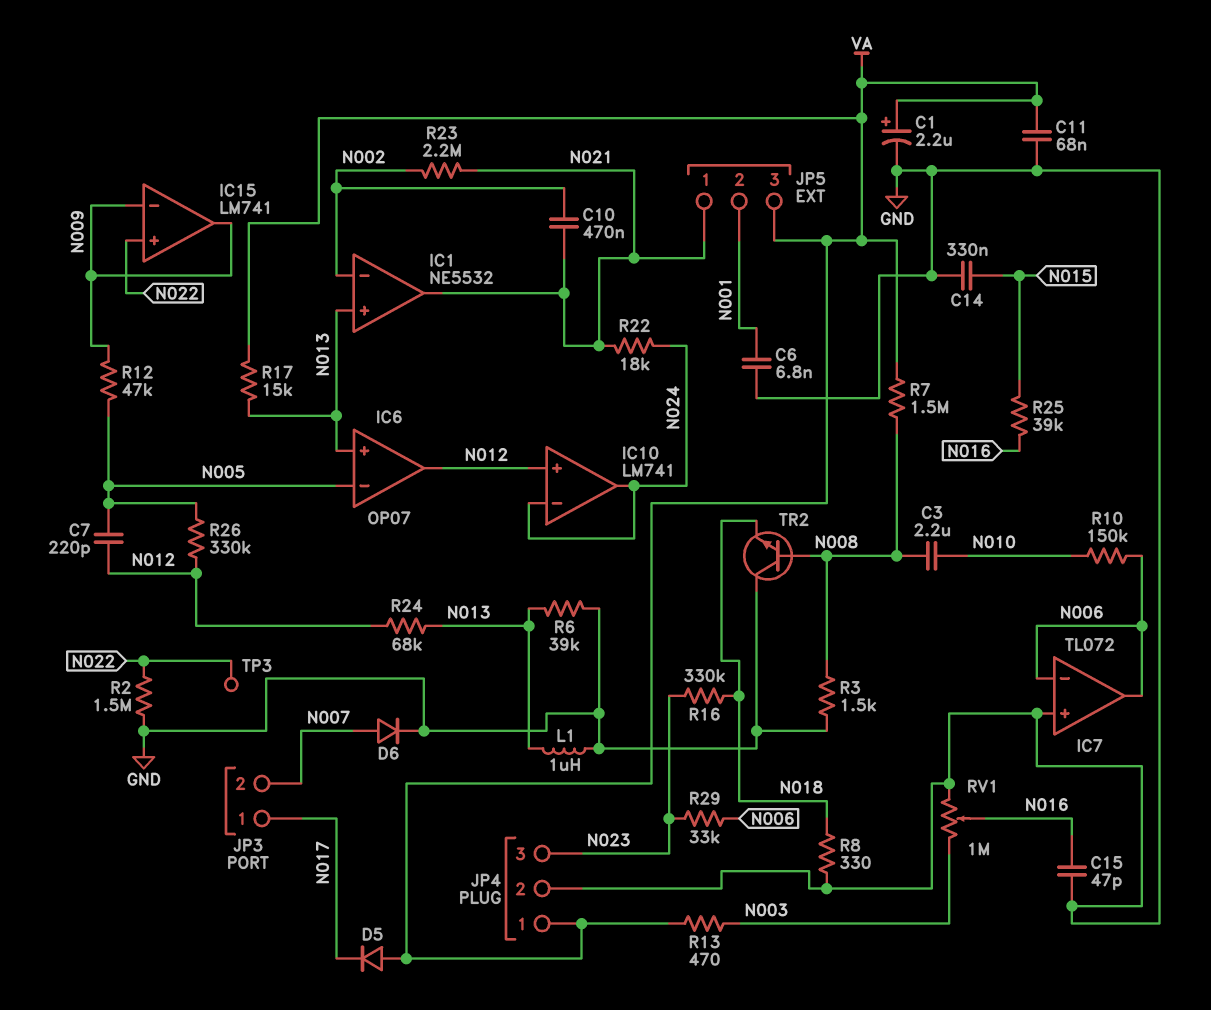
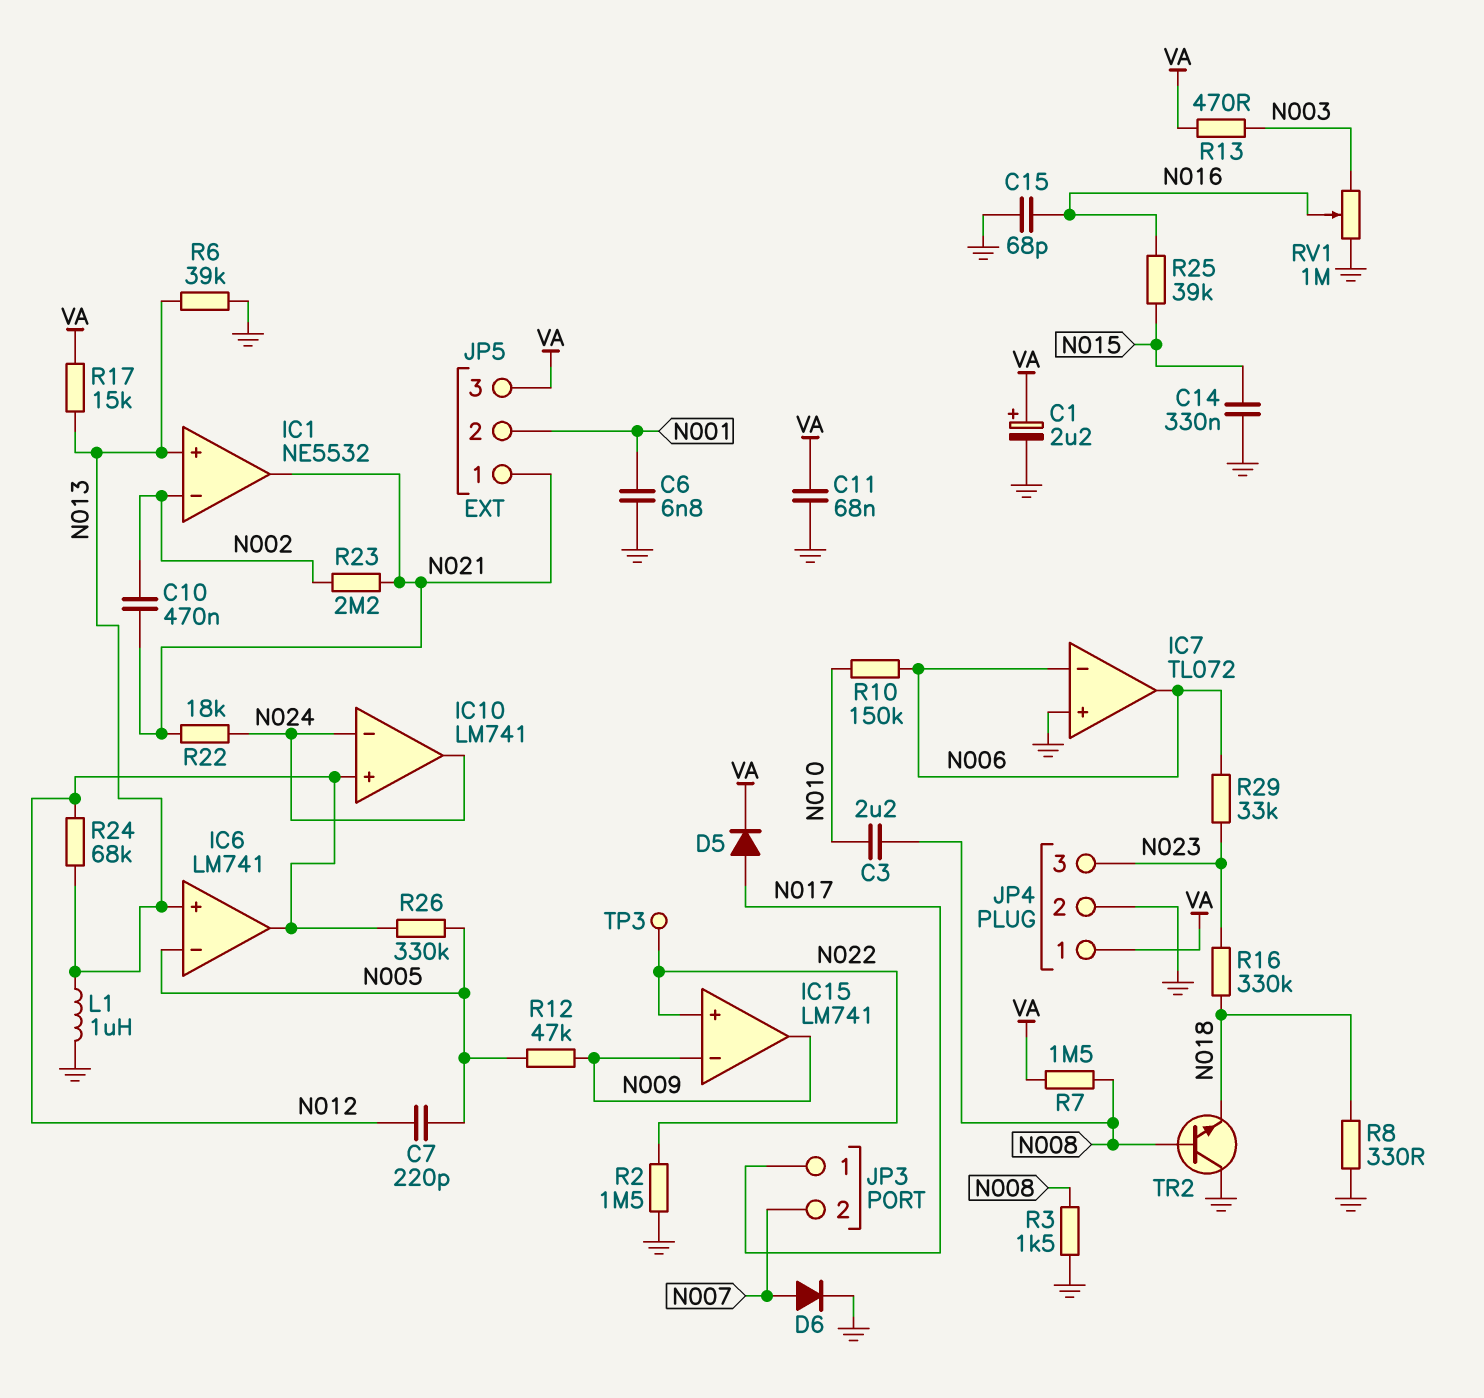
C15: 47pF (GND, N016) -> 68pF (GND, N016)
D5: diode (A VA, K N017) -> diode (A N017, K VA)
IC6: OP07 -> LM741

